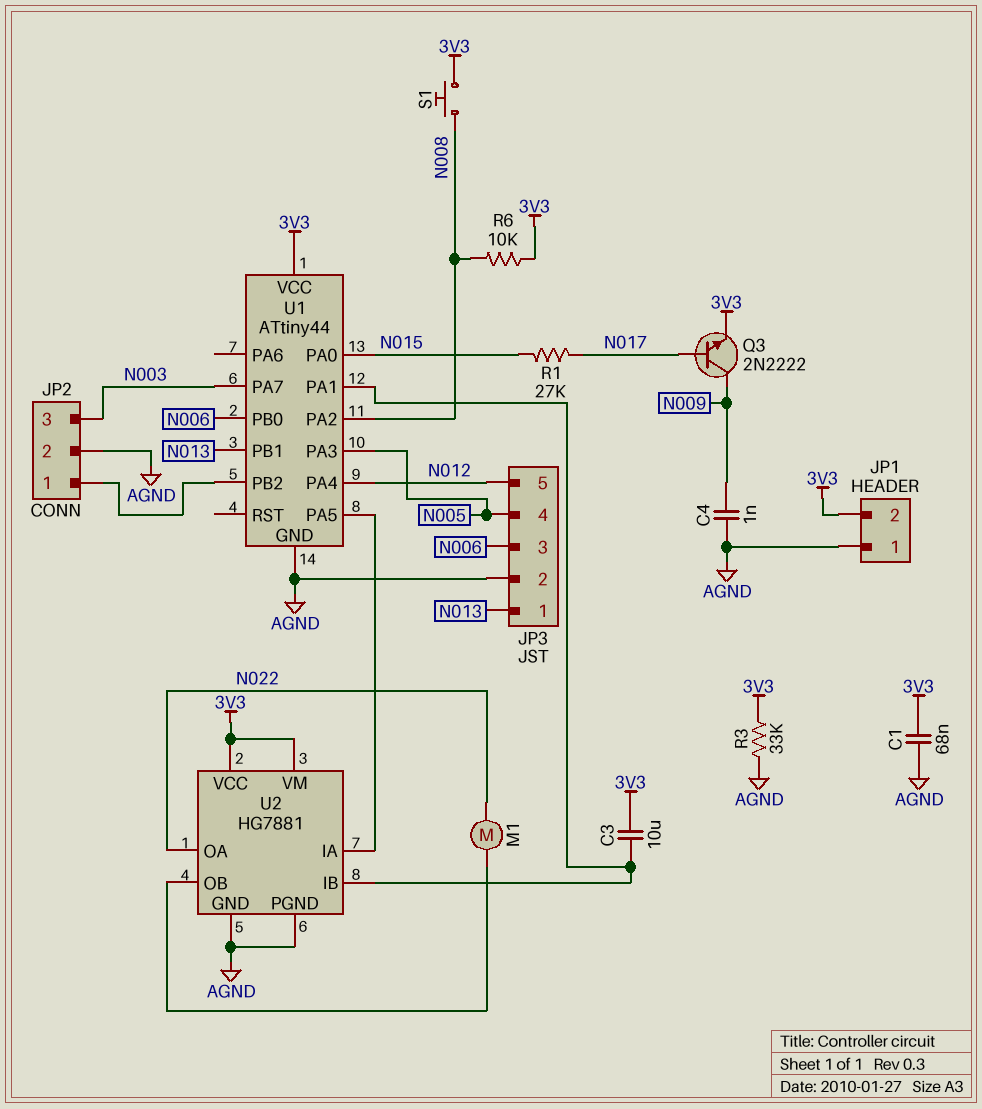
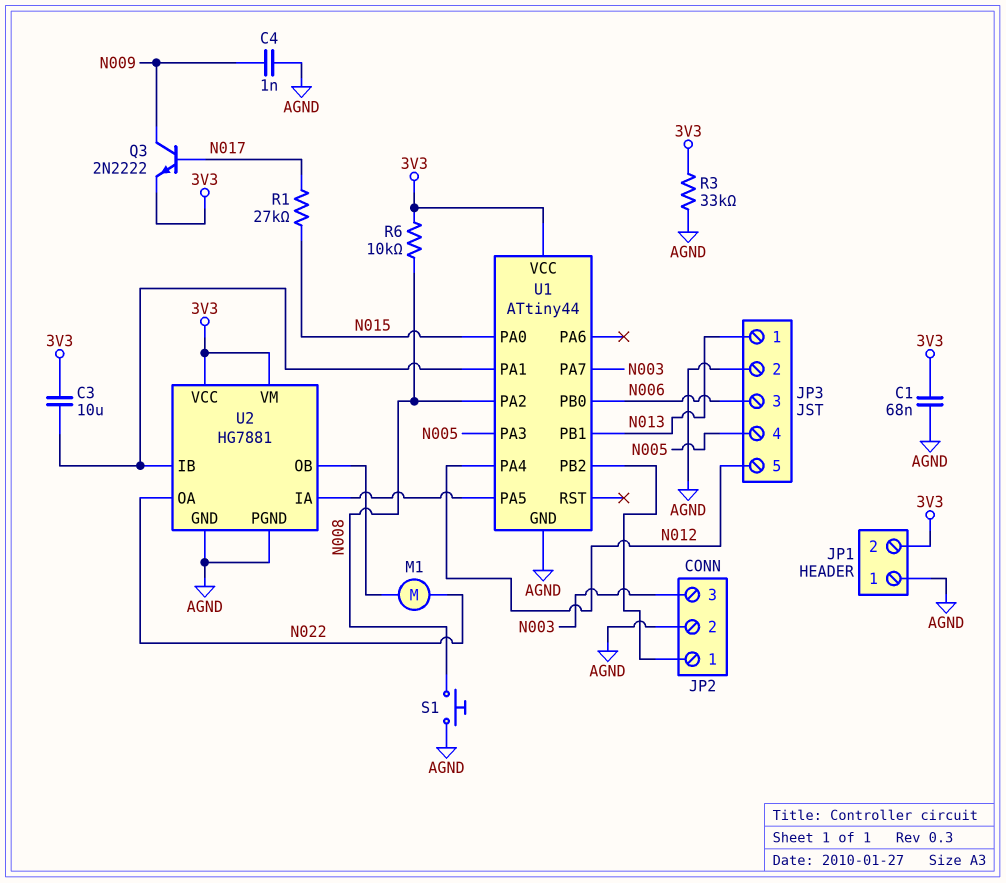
S1: button (3V3, N008) -> button (AGND, N008)

